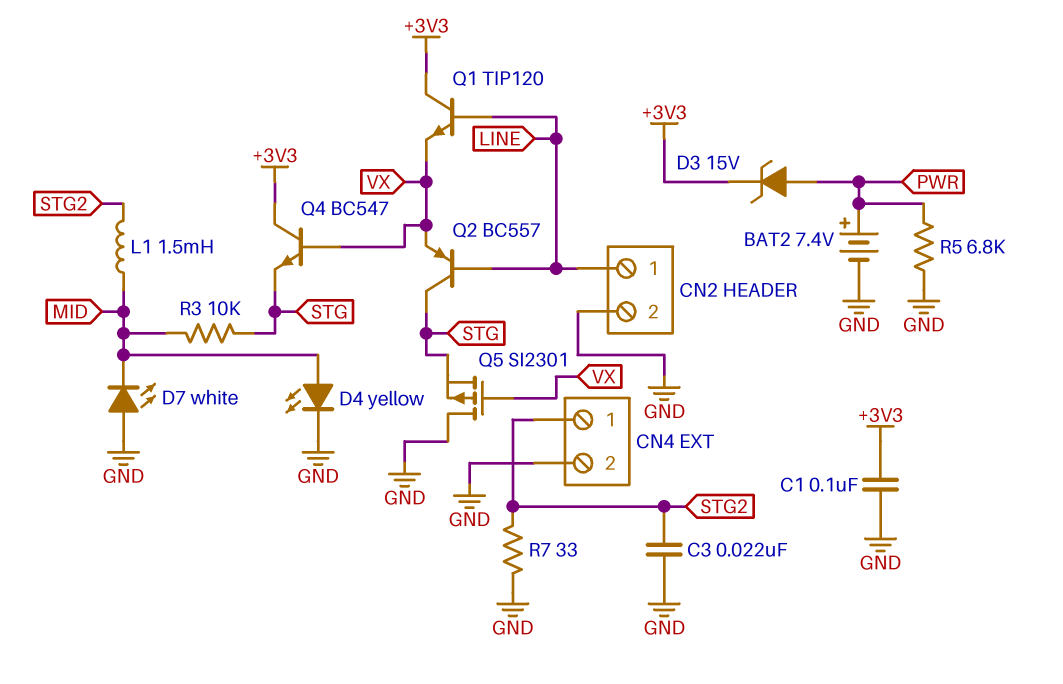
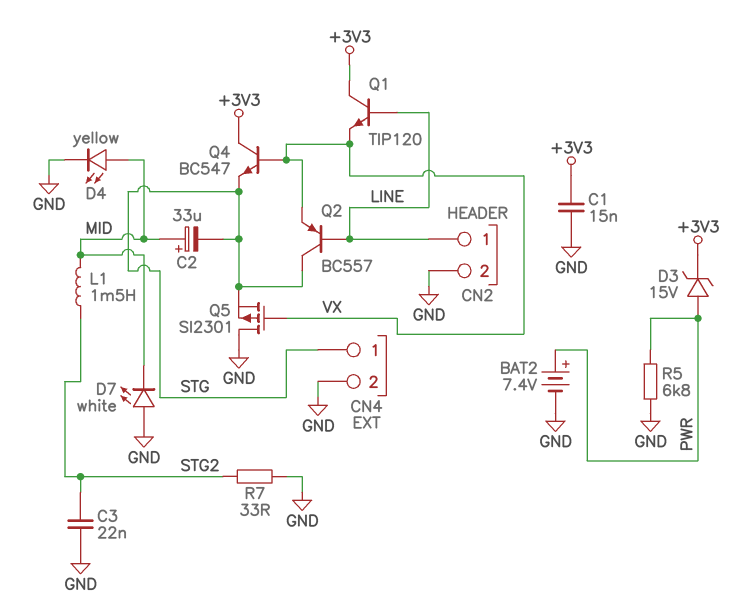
C1: 100nF (+3V3, GND) -> 15nF (+3V3, GND)
C2: none -> 33uF (plus MID, minus STG)
CN4 pin 1: STG2 -> STG
R3: 10k (MID, STG) -> none

